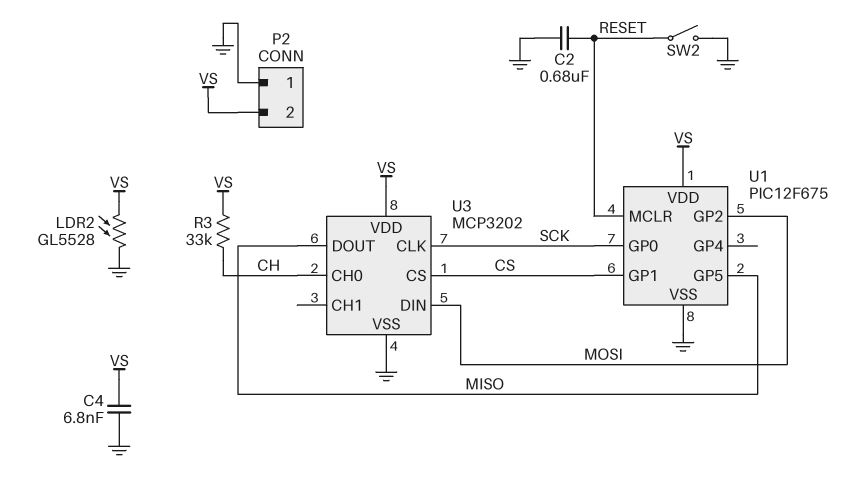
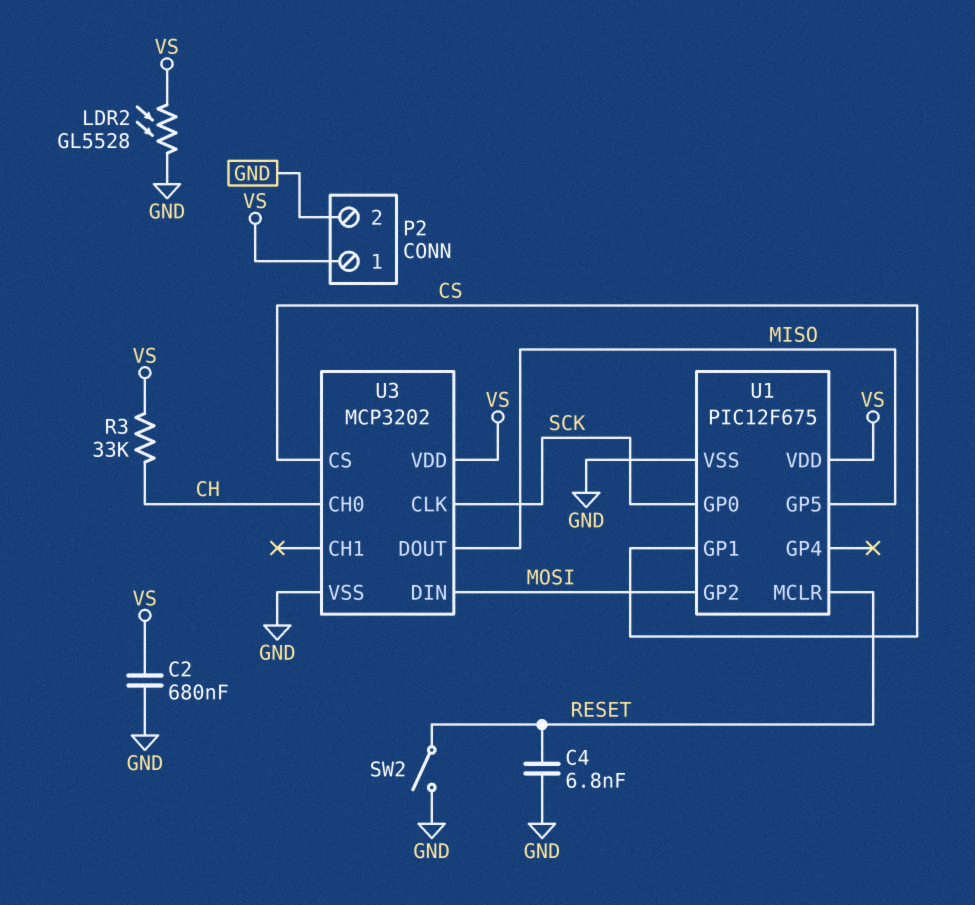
C2: 680nF (GND, RESET) -> 680nF (GND, VS)
C4: 6.8nF (GND, VS) -> 6.8nF (GND, RESET)
P2 pin 1: GND -> VS
P2 pin 2: VS -> GND

